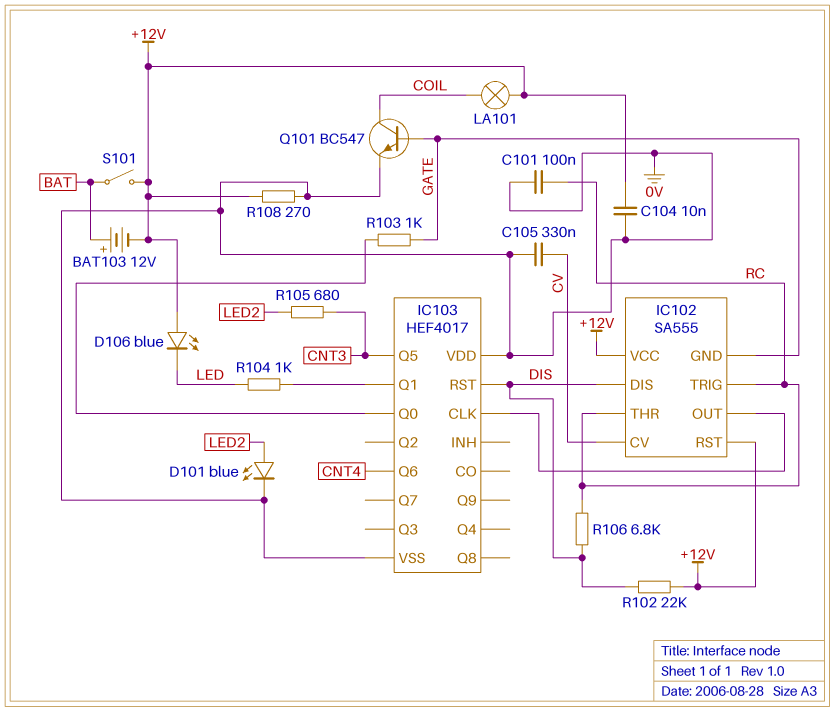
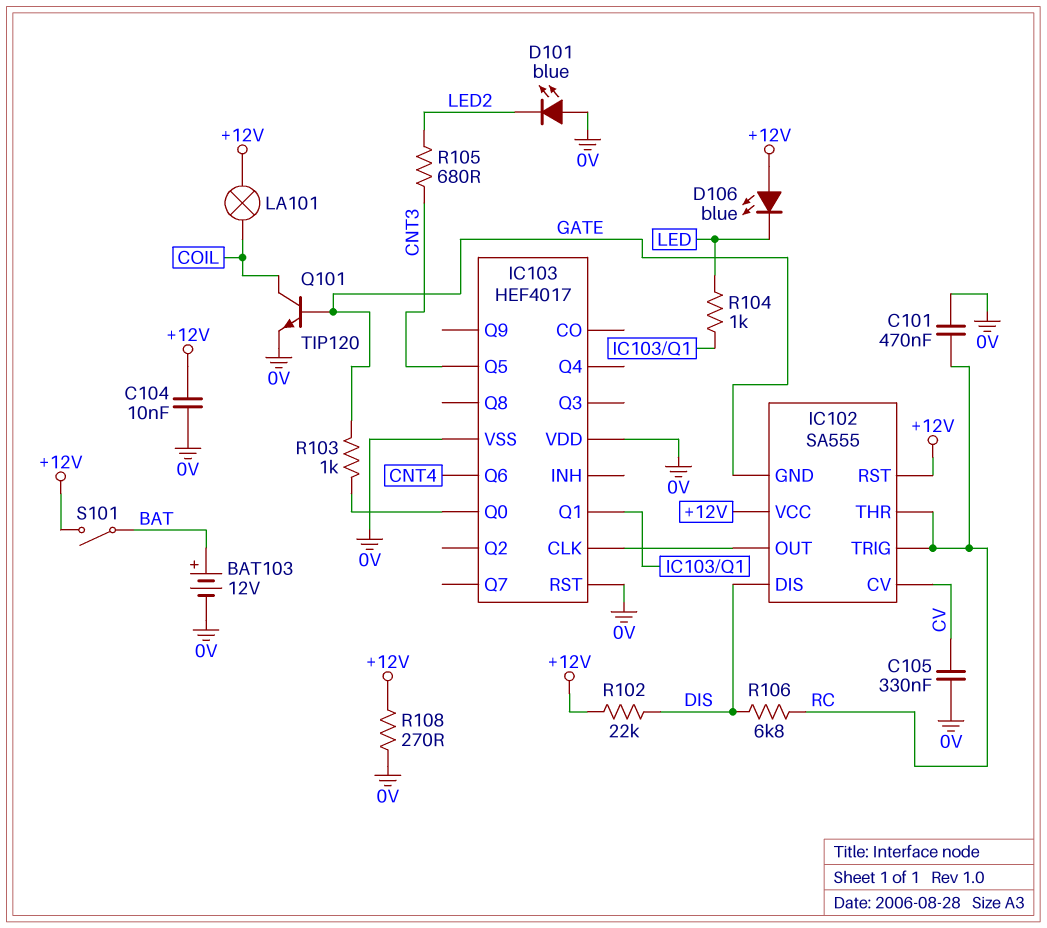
BAT103: 12V (plus BAT, minus +12V) -> 12V (plus BAT, minus 0V)
C101: 100nF (0V, RC) -> 470nF (0V, RC)
D101: LED blue (A LED2, K 0V) -> LED blue (A 0V, K LED2)
IC103 pin RST: DIS -> 0V
Q101: NPN BC547 (B GATE, C COIL, E 0V) -> NPN TIP120 (B GATE, C COIL, E 0V)

